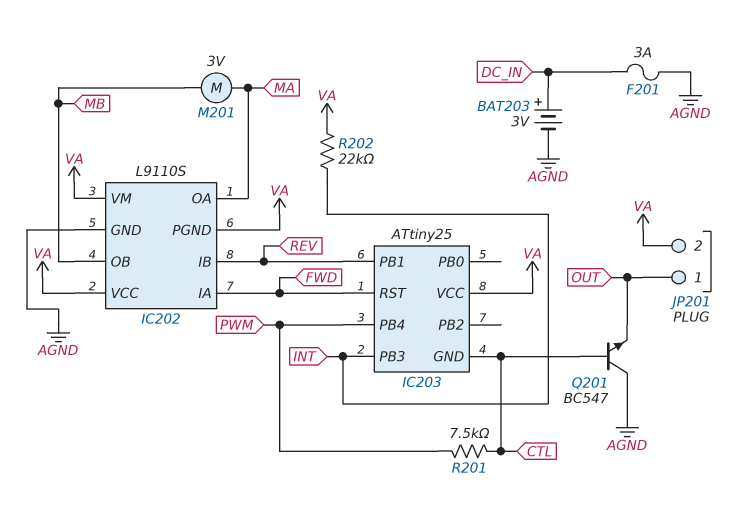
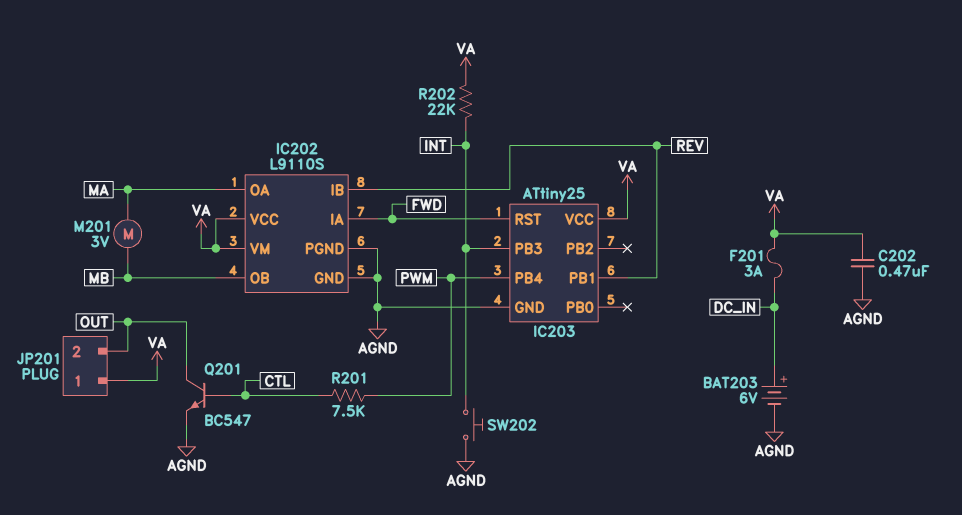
BAT203: 3V (plus DC_IN, minus AGND) -> 6V (plus DC_IN, minus AGND)
C202: none -> 470nF (AGND, VA)
F201: 3A (AGND, DC_IN) -> 3A (DC_IN, VA)
IC202 pin PGND: VA -> AGND
IC203 pin GND: CTL -> AGND
JP201 pin 1: OUT -> VA
JP201 pin 2: VA -> OUT
Q201: NPN BC547 (B CTL, C AGND, E OUT) -> NPN BC547 (B CTL, C OUT, E AGND)
SW202: none -> button (AGND, INT)

